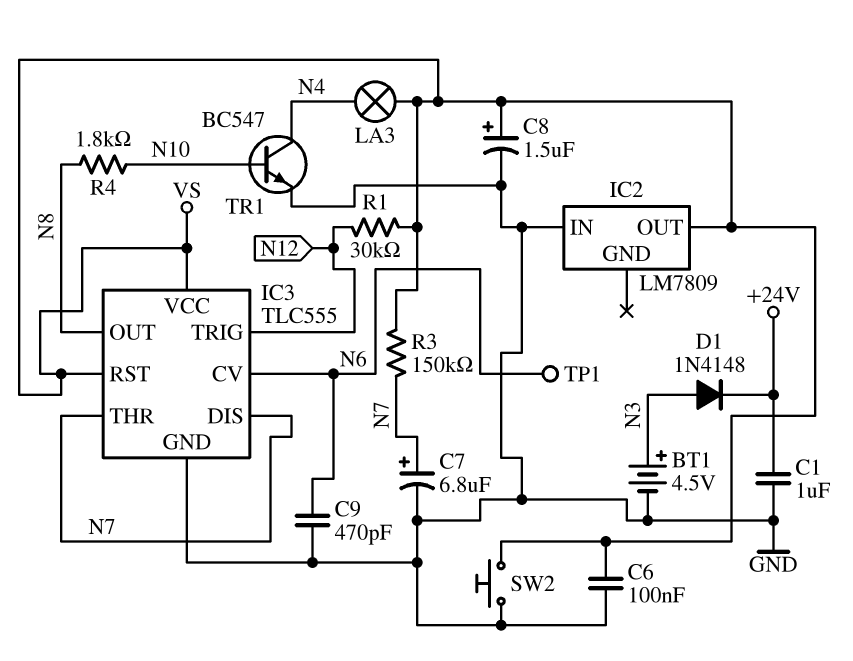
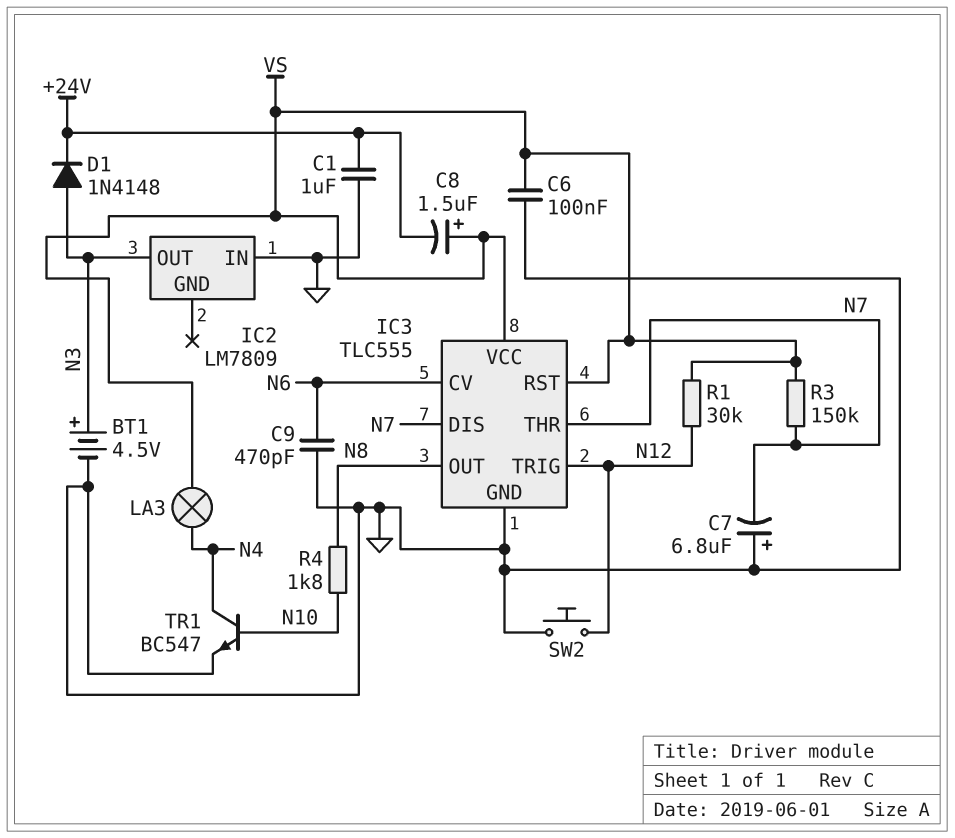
C7: 6.8uF (plus N7, minus GND) -> 6.8uF (plus GND, minus N7)
C8: 1.5uF (plus VS, minus GND) -> 1.5uF (plus VS, minus +24V)
IC2 pin OUT: VS -> N3
SW2: button (GND, VS) -> button (GND, N12)
TP1: test point (N6) -> none

